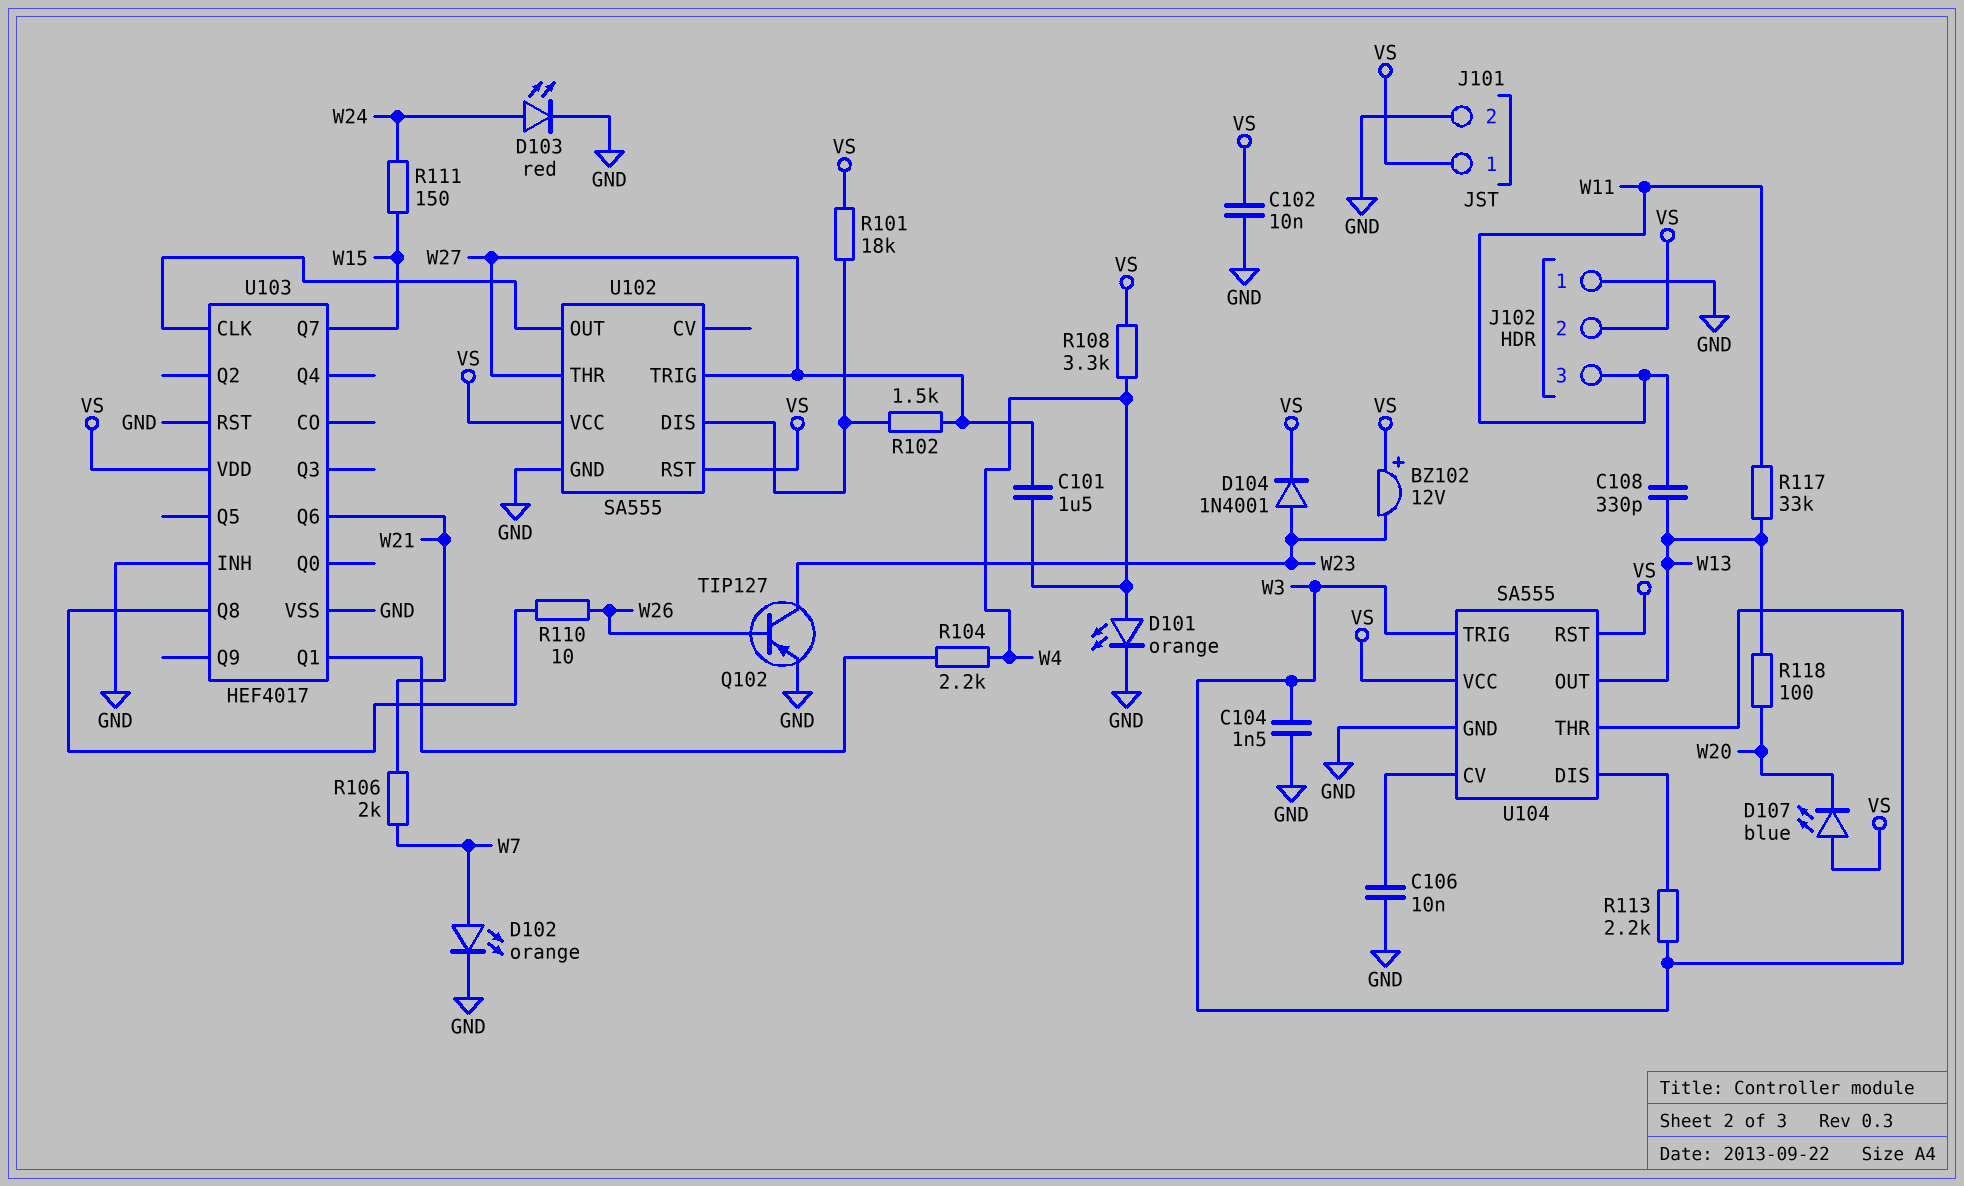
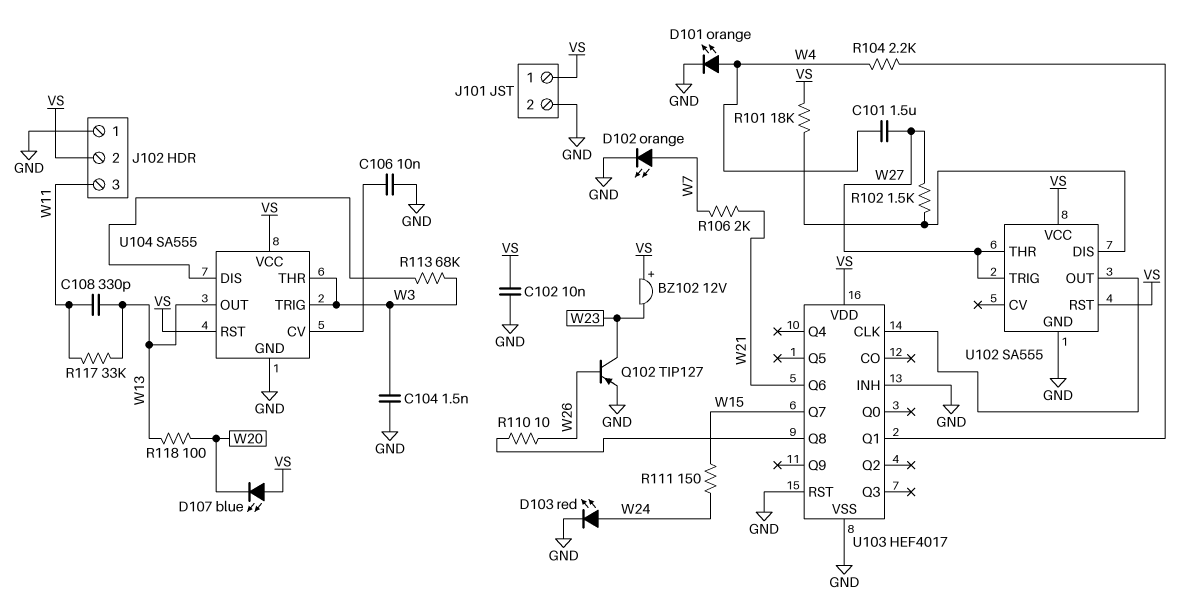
D104: diode 1N4001 (A W23, K VS) -> none
R108: 3.3k (VS, W4) -> none
R113: 2.2k (U104/DIS, W3) -> 68k (U104/DIS, W3)

